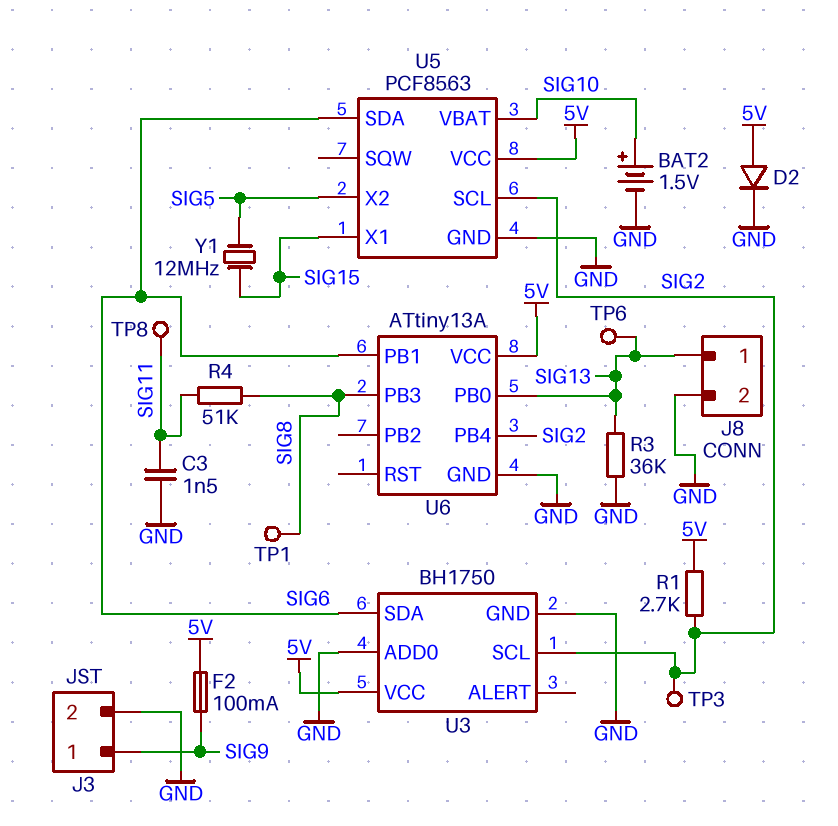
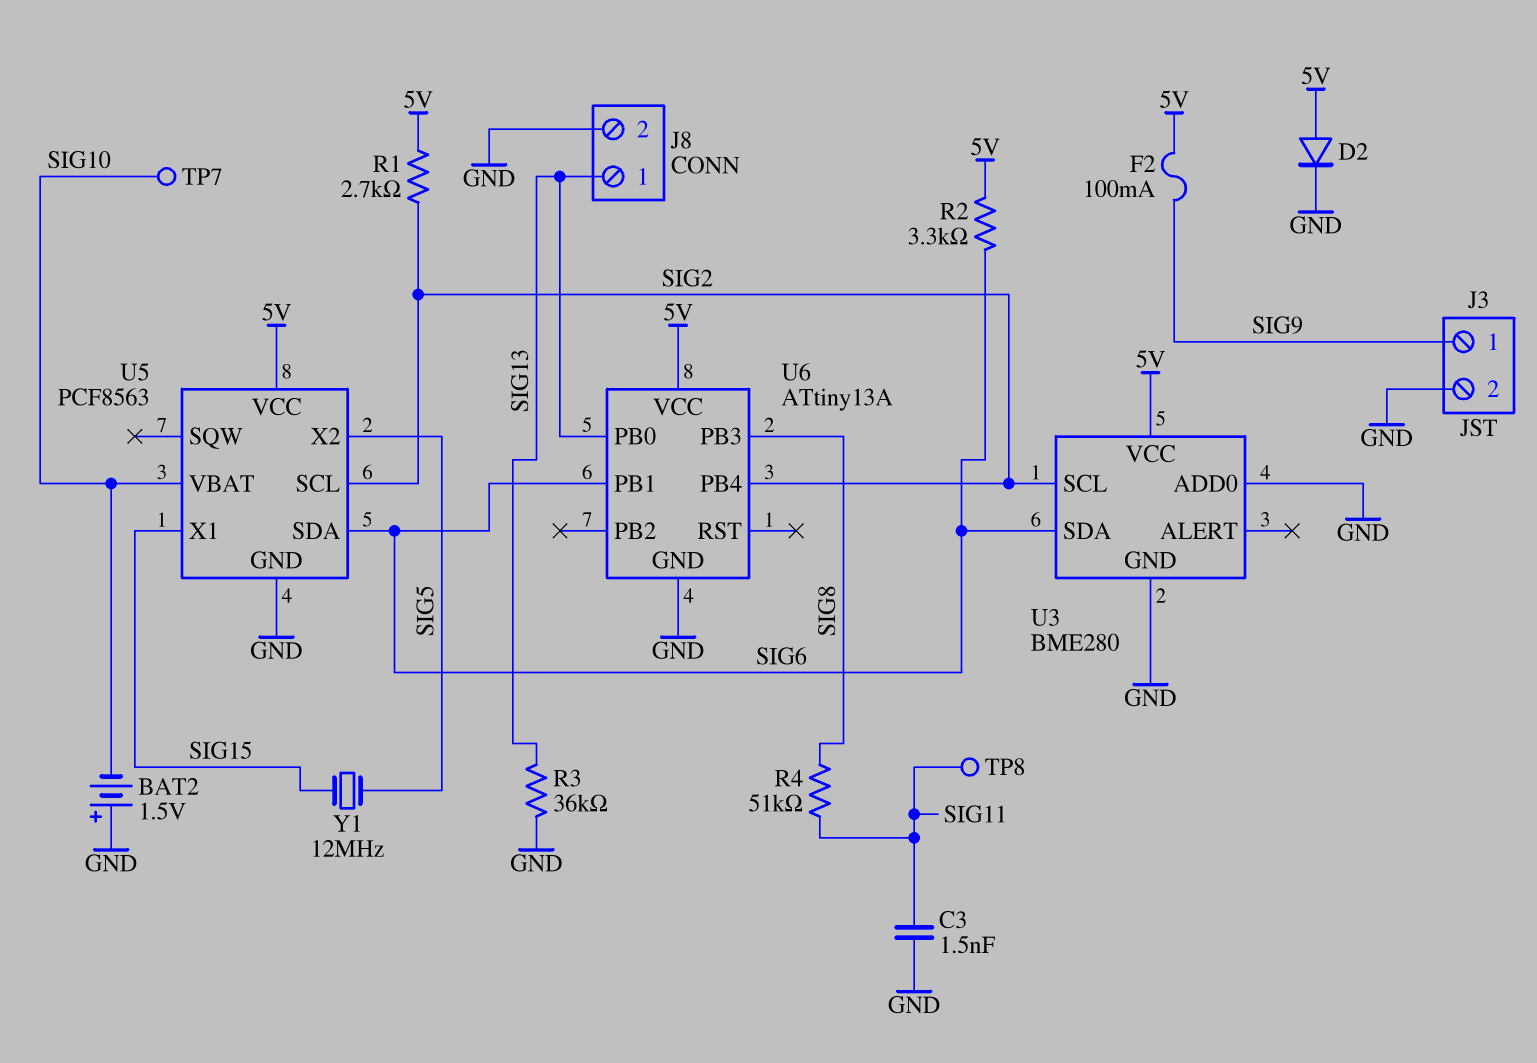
BAT2: 1.5V (plus SIG10, minus GND) -> 1.5V (plus GND, minus SIG10)
R2: none -> 3.3k (5V, SIG6)
TP1: test point (SIG8) -> none
TP3: test point (SIG2) -> none
TP6: test point (SIG13) -> none
TP7: none -> test point (SIG10)
U3: BH1750 -> BME280

